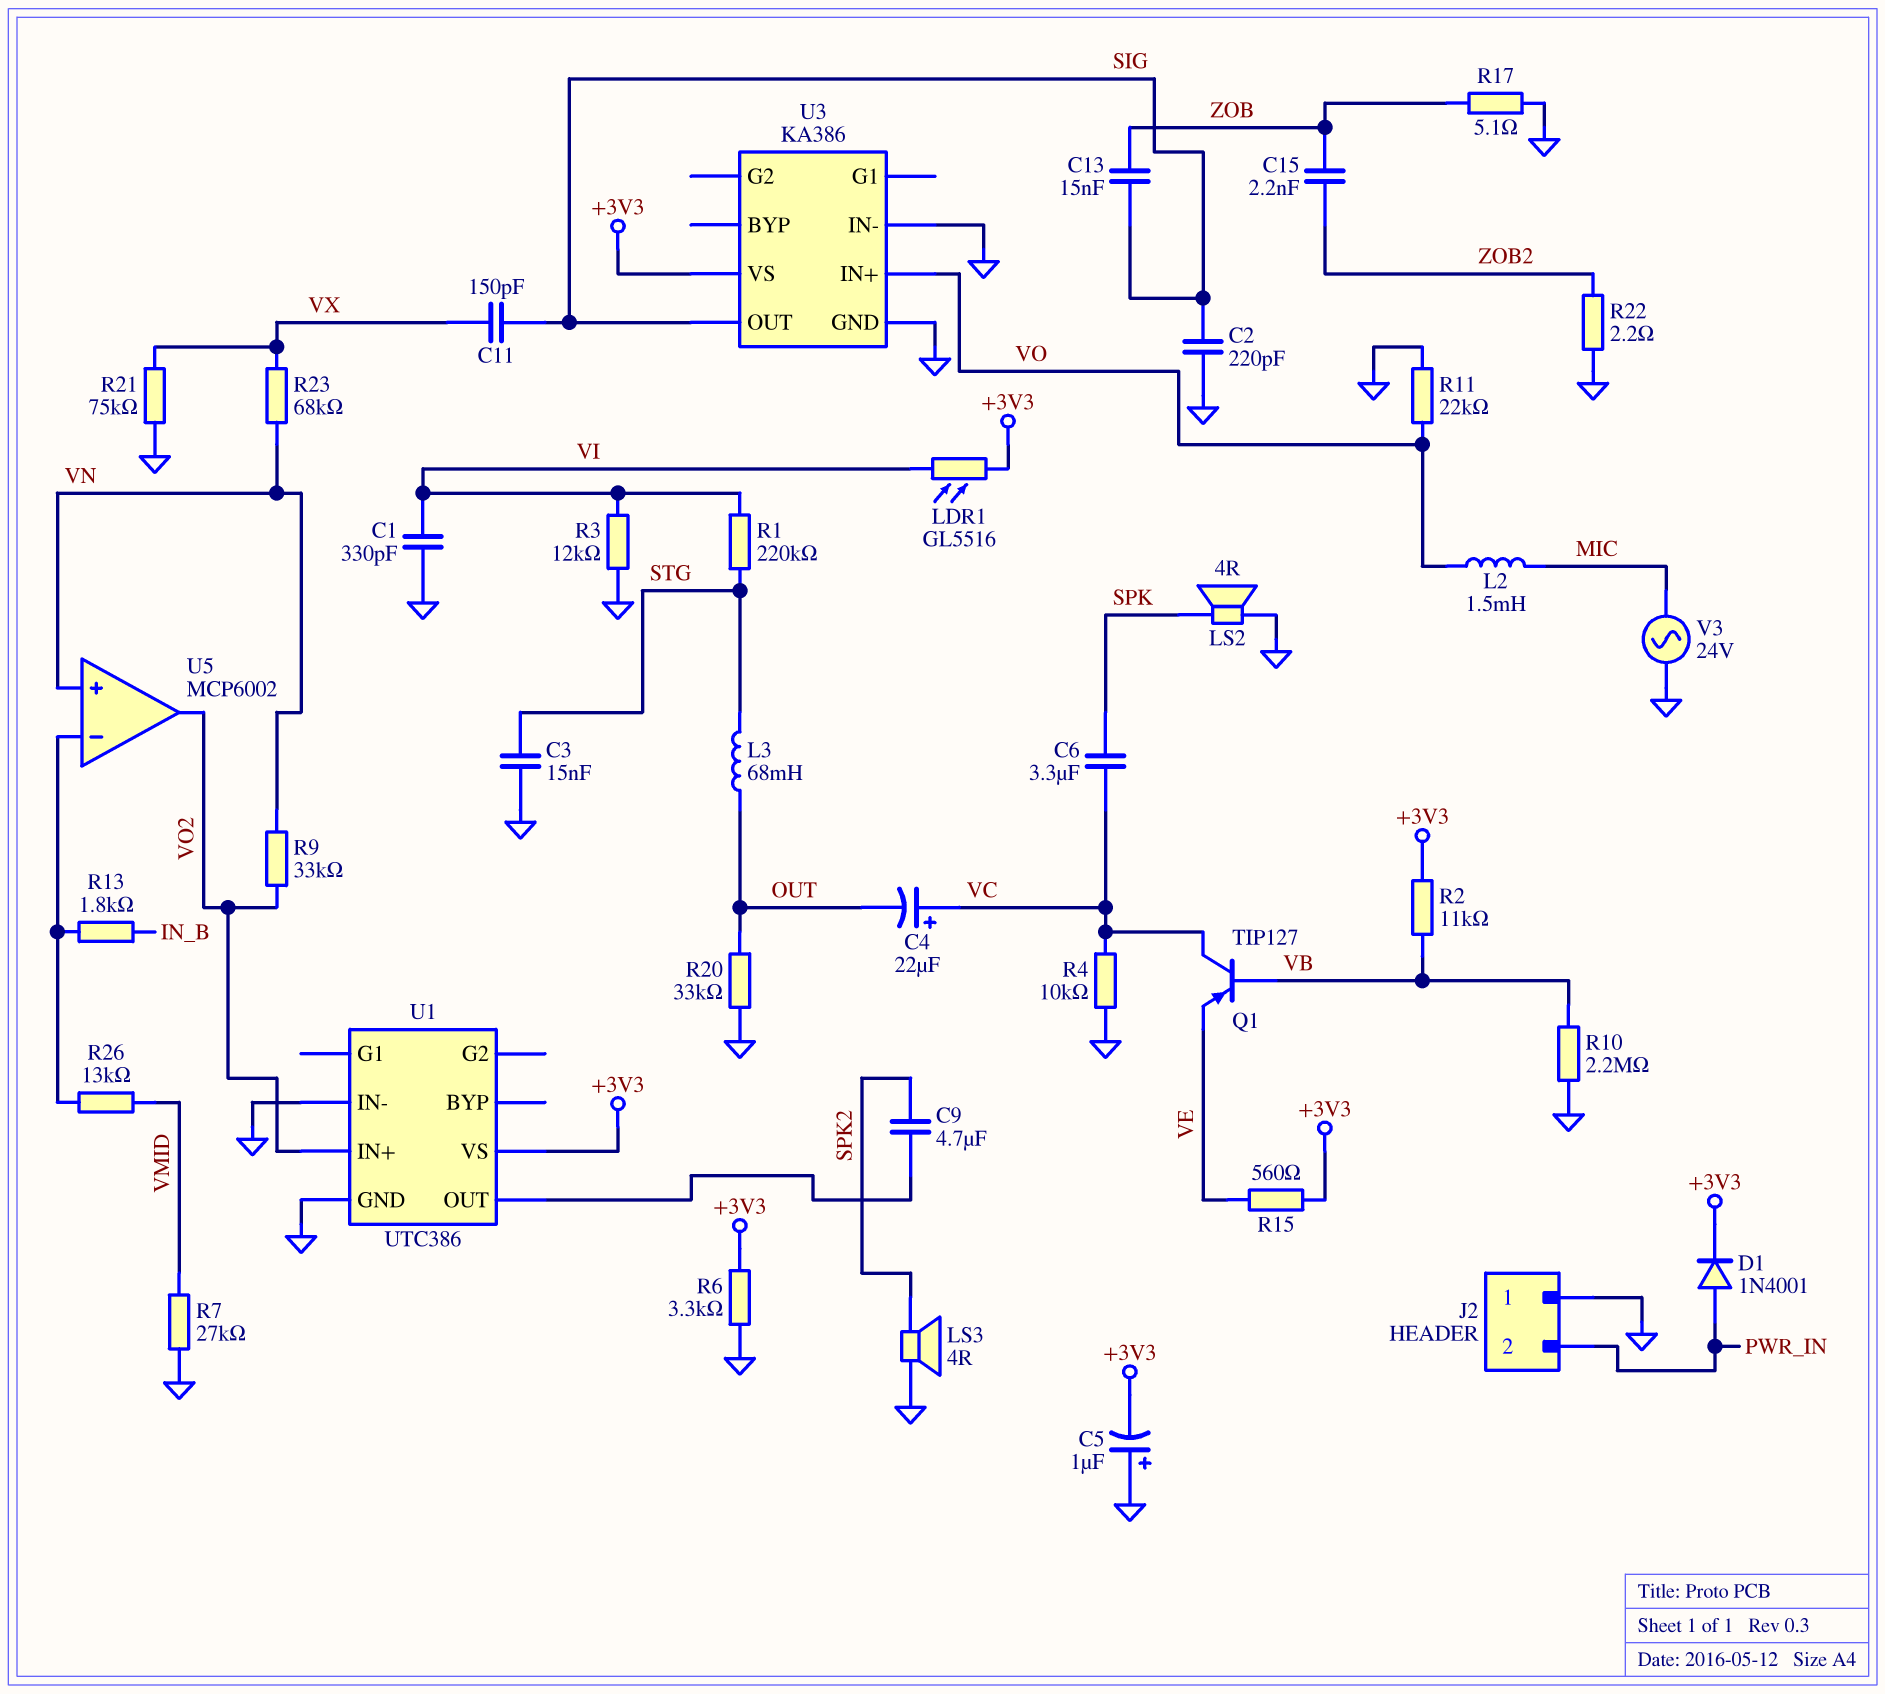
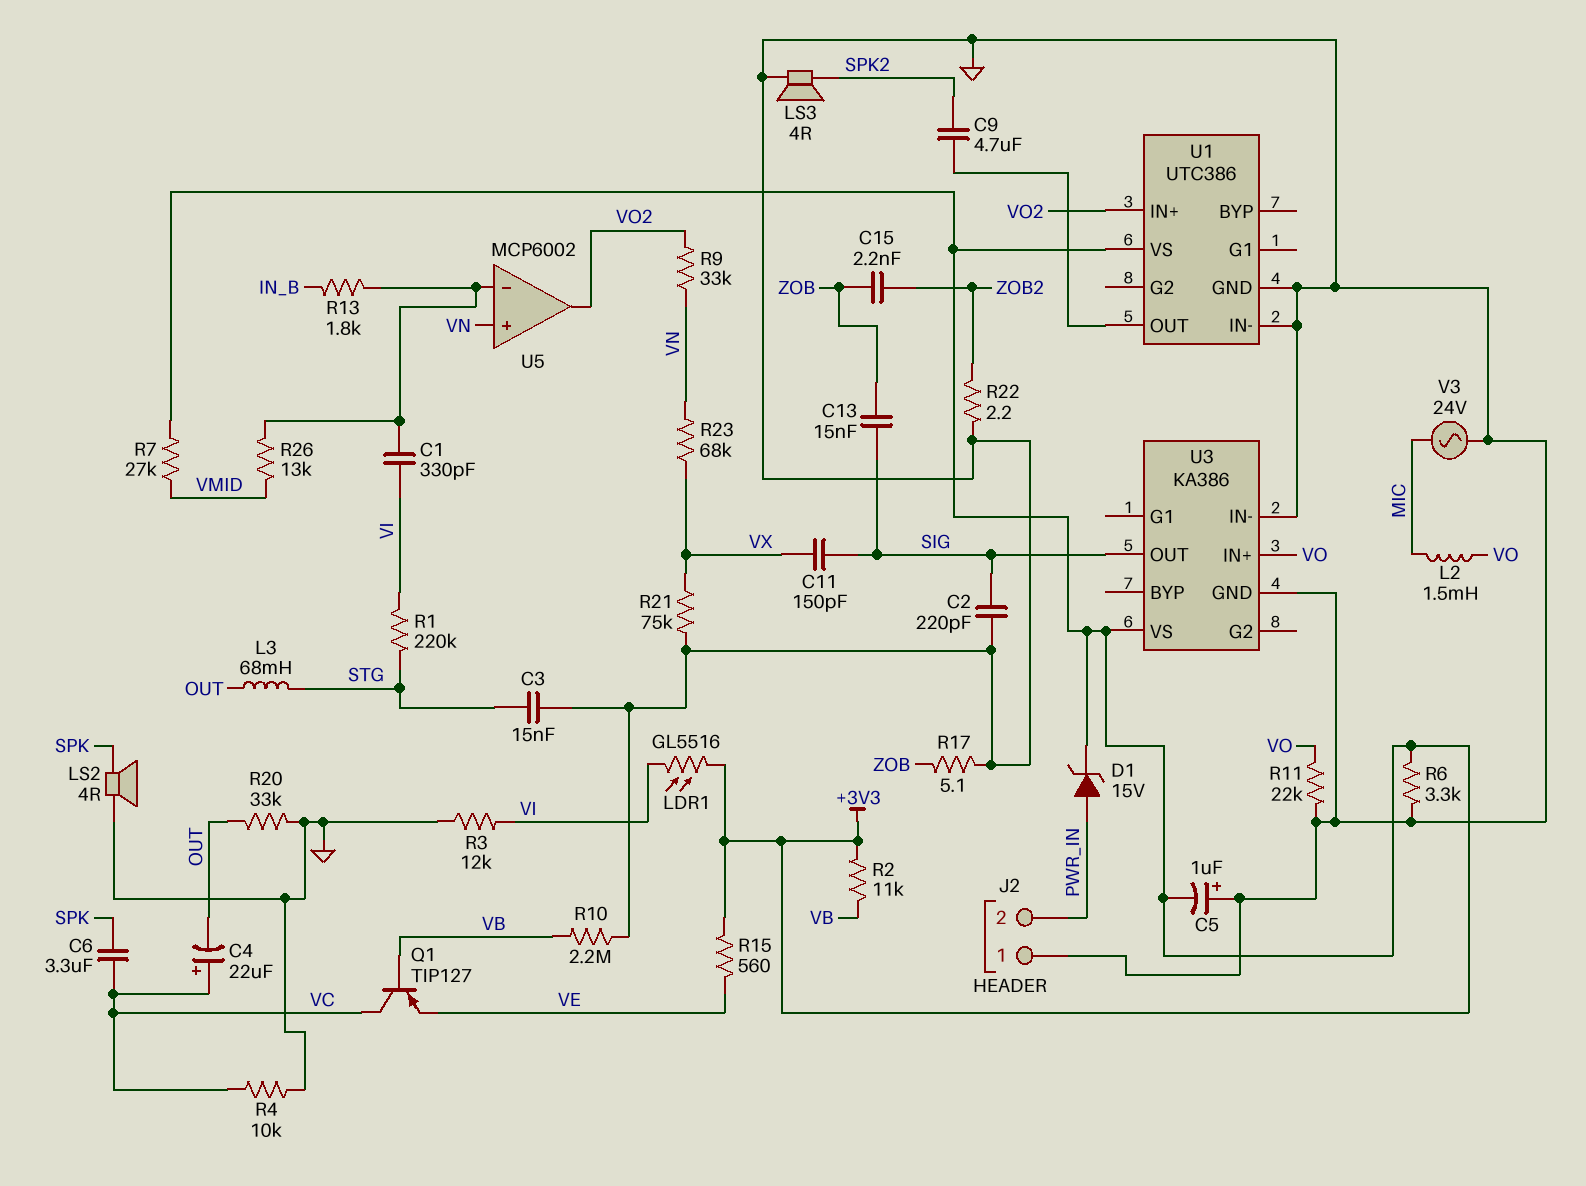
C1: 330pF (GND, VI) -> 330pF (U5/in-, VI)
D1: diode 1N4001 (A PWR_IN, K +3V3) -> zener 15V (A PWR_IN, K +3V3)
R7: 27k (GND, VMID) -> 27k (+3V3, VMID)

